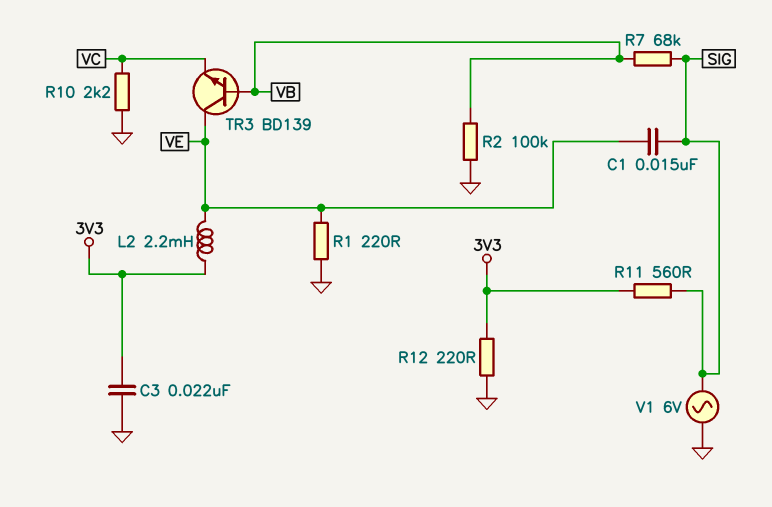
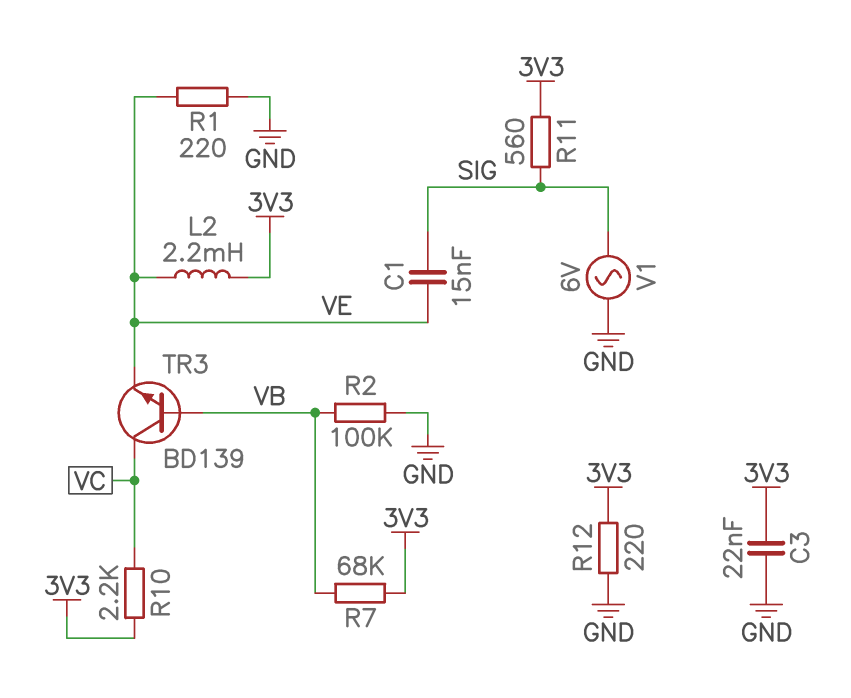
R7: 68k (SIG, VB) -> 68k (3V3, VB)
R10: 2.2k (GND, VC) -> 2.2k (3V3, VC)
TR3: NPN BD139 (B VB, C VE, E VC) -> NPN BD139 (B VB, C VC, E VE)

